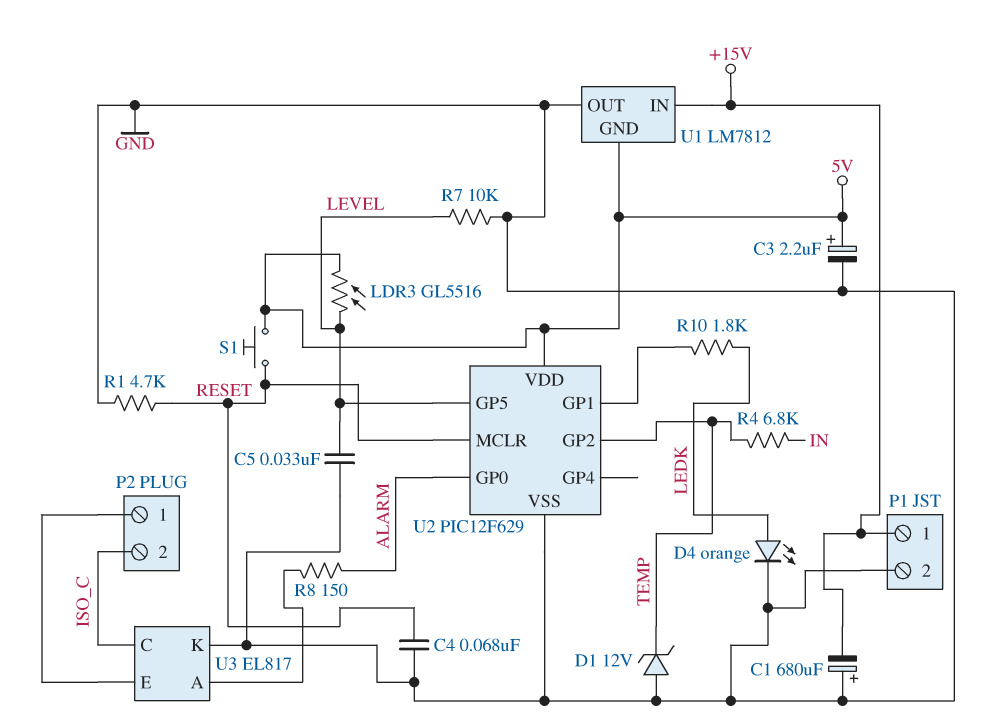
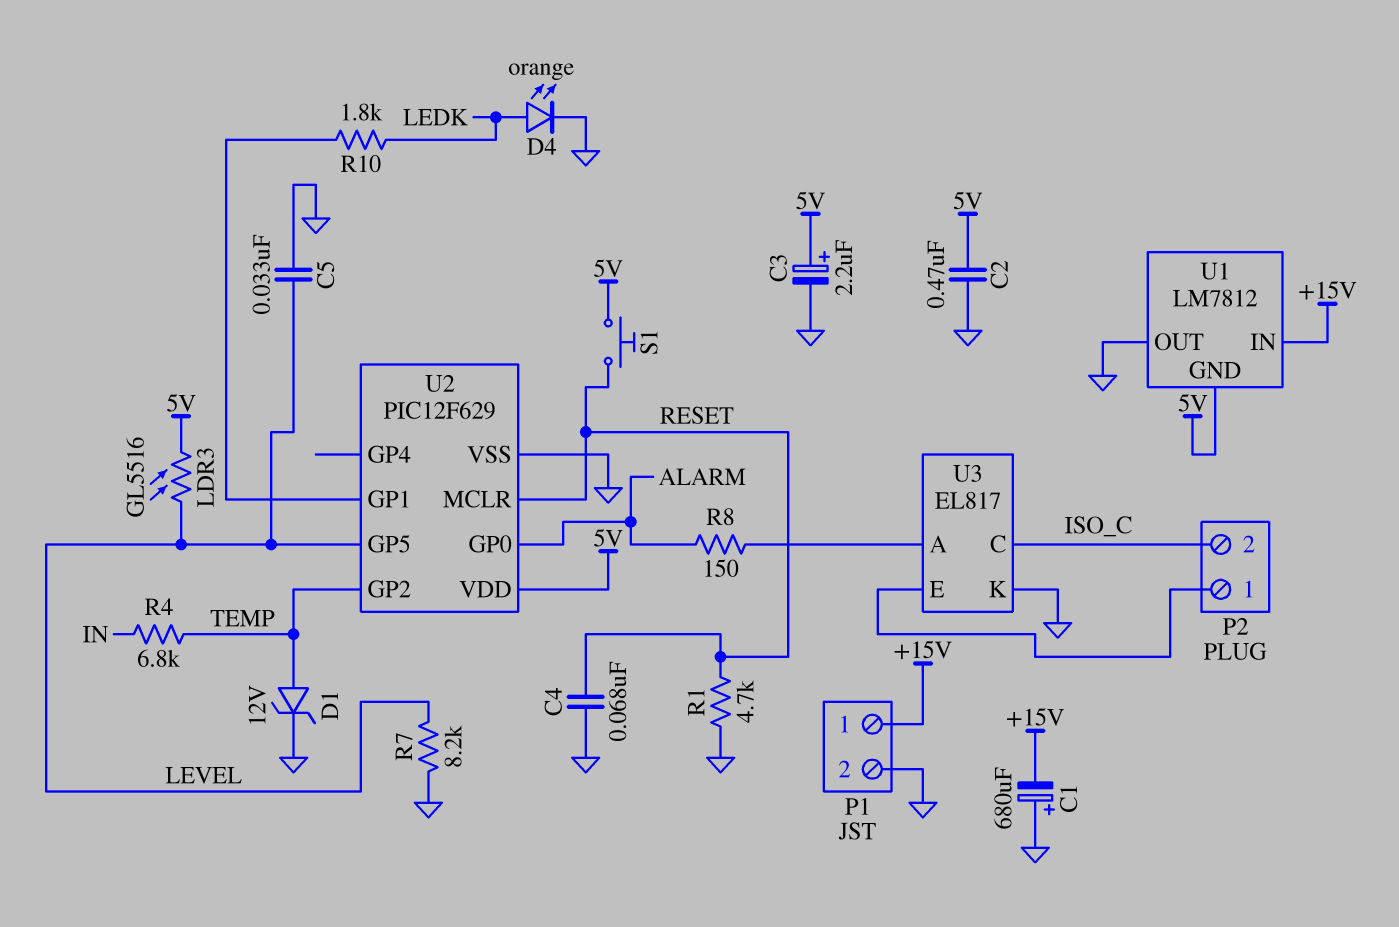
C2: none -> 470nF (5V, GND)
D1: zener 12V (A GND, K TEMP) -> zener 12V (A TEMP, K GND)
R7: 10k (GND, LEVEL) -> 8.2k (GND, LEVEL)

